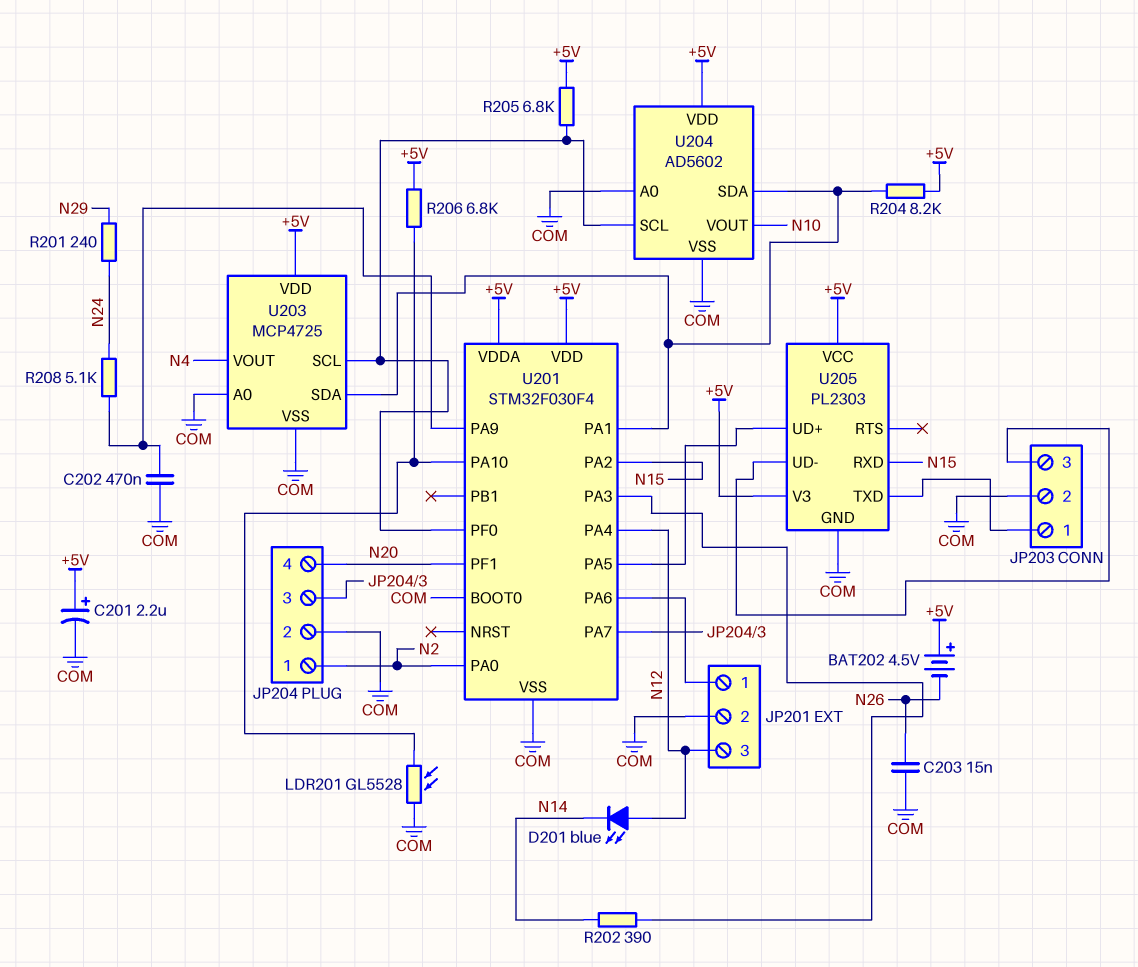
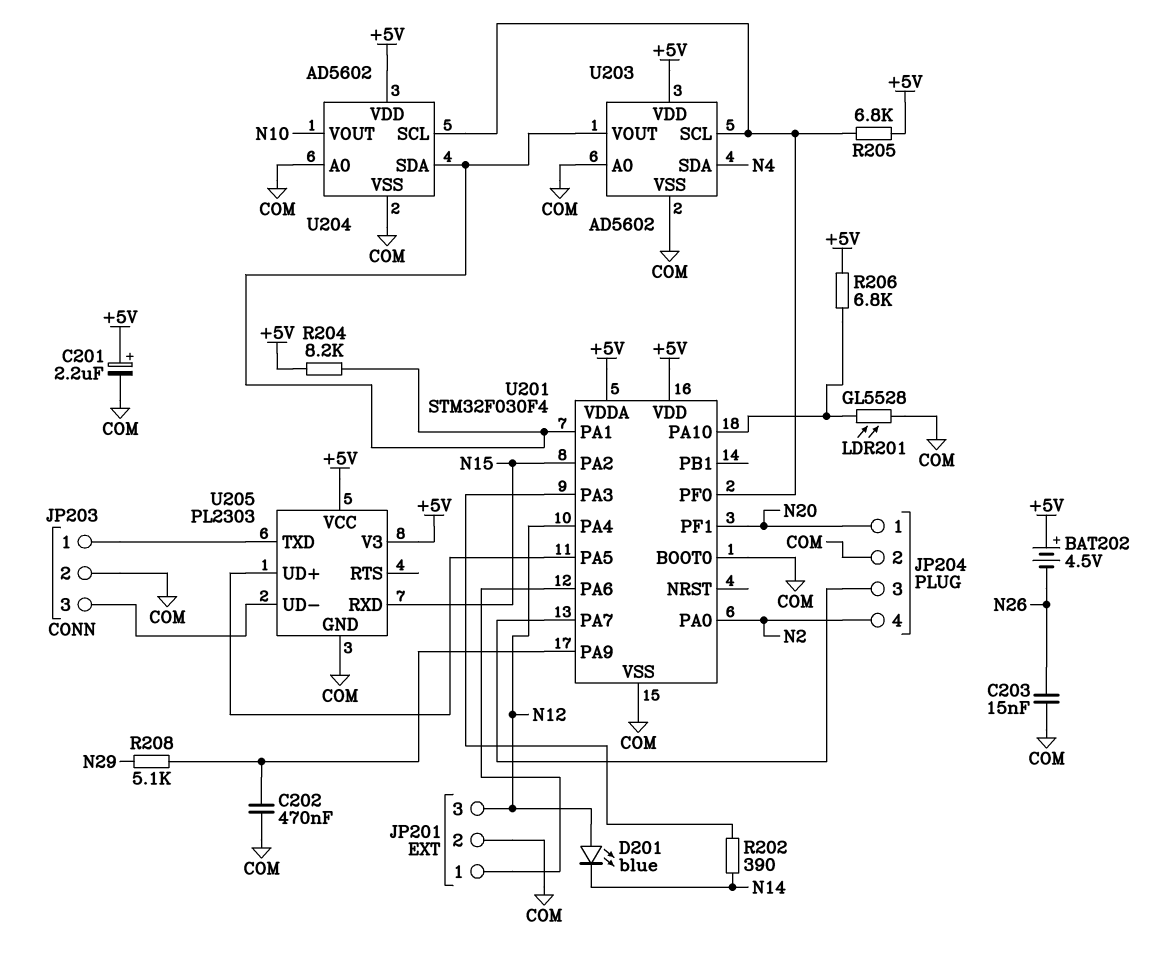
JP204 pin 1: N2 -> N20
JP204 pin 4: N20 -> N2
R201: 240 (N24, N29) -> none
R208: 5.1k (N24, U201/PA9) -> 5.1k (N29, U201/PA9)
U203: MCP4725 -> AD5602
U203 pin SDA: U201/PA1 -> N4
U203 pin VOUT: N4 -> U201/PA1

